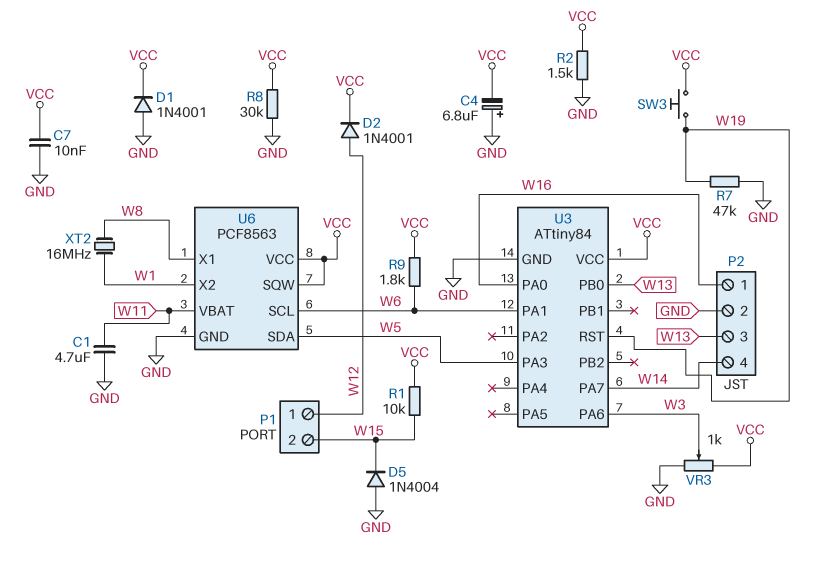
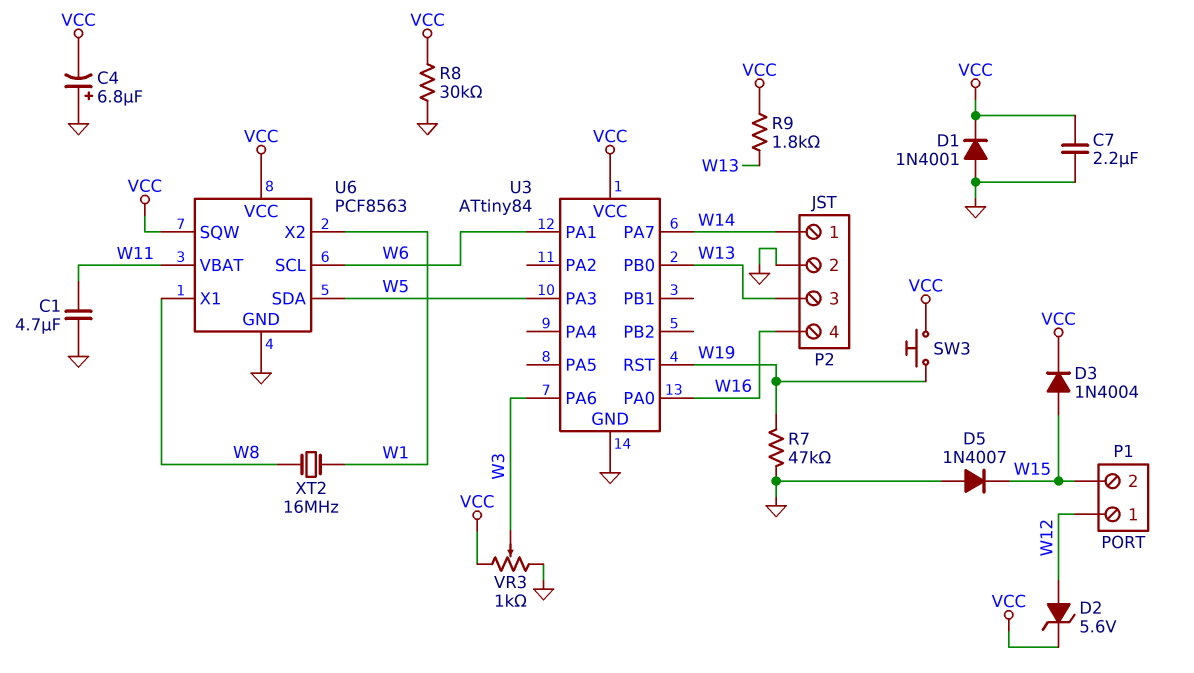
C7: 10nF (GND, VCC) -> 2.2uF (GND, VCC)
D2: diode 1N4001 (A W12, K VCC) -> zener 5.6V (A W12, K VCC)
D3: none -> diode 1N4004 (A W15, K VCC)
D5: diode 1N4004 (A GND, K W15) -> diode 1N4007 (A GND, K W15)
P2 pin 1: W16 -> W14
P2 pin 4: W14 -> W16
R1: 10k (VCC, W15) -> none
R2: 1.5k (GND, VCC) -> none
R9: 1.8k (VCC, W6) -> 1.8k (VCC, W13)

